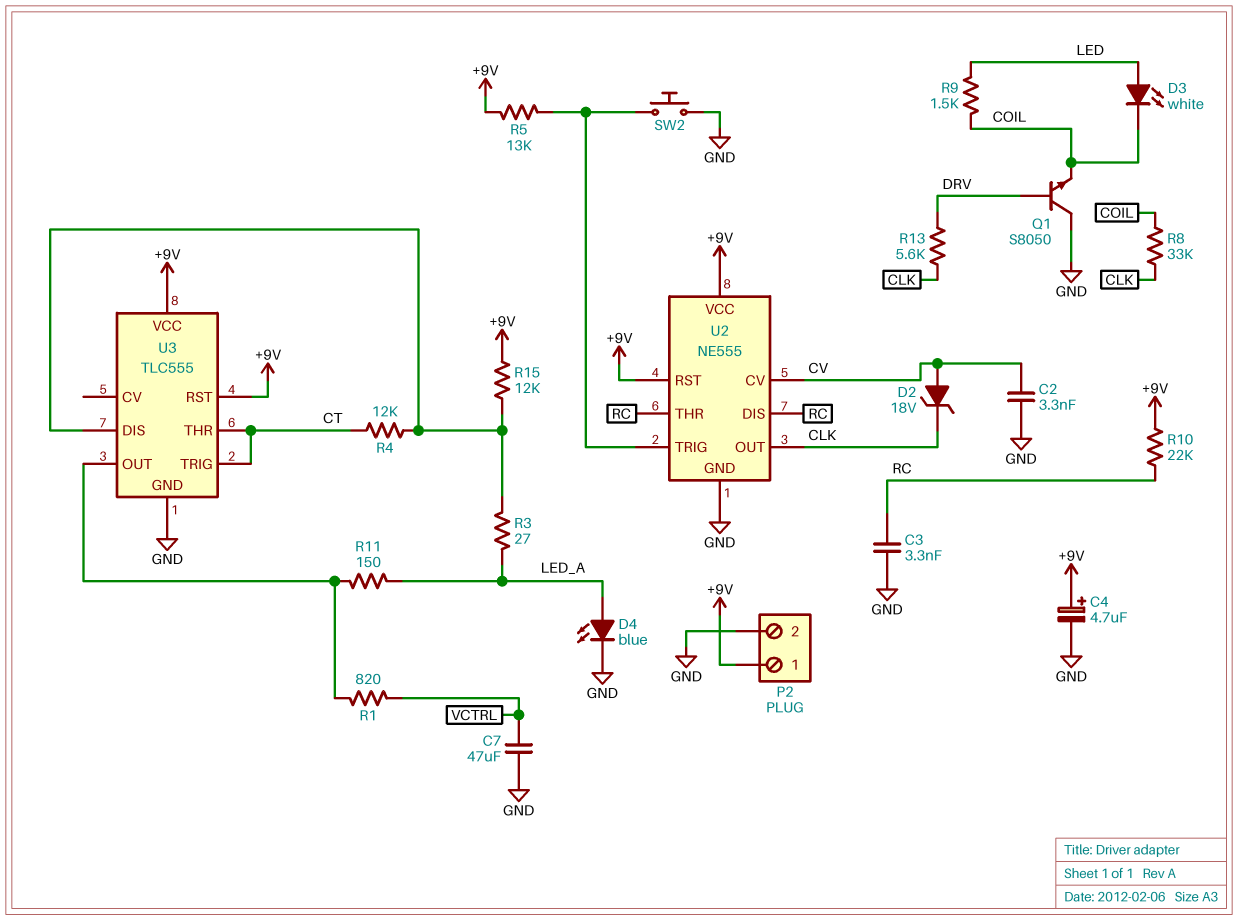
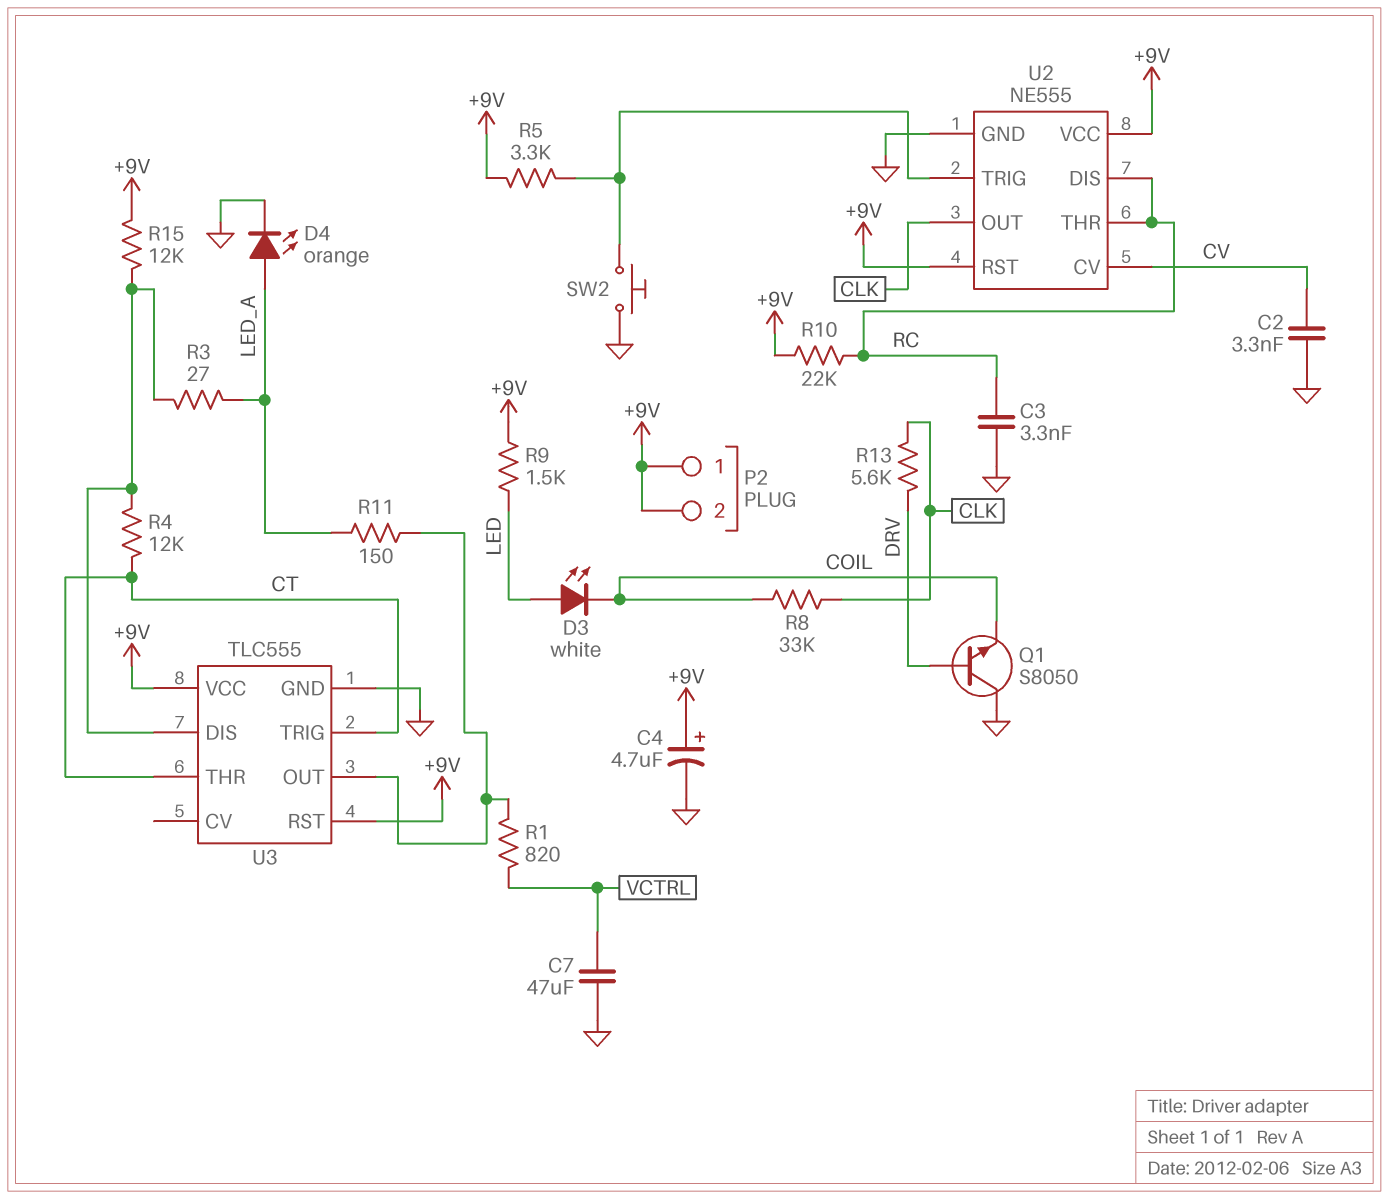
D2: zener 18V (A CV, K CLK) -> none
D4: LED blue (A LED_A, K GND) -> LED orange (A LED_A, K GND)
P2 pin 2: GND -> +9V
R5: 13k (+9V, U2/TRIG) -> 3.3k (+9V, U2/TRIG)
R9: 1.5k (COIL, LED) -> 1.5k (+9V, LED)

